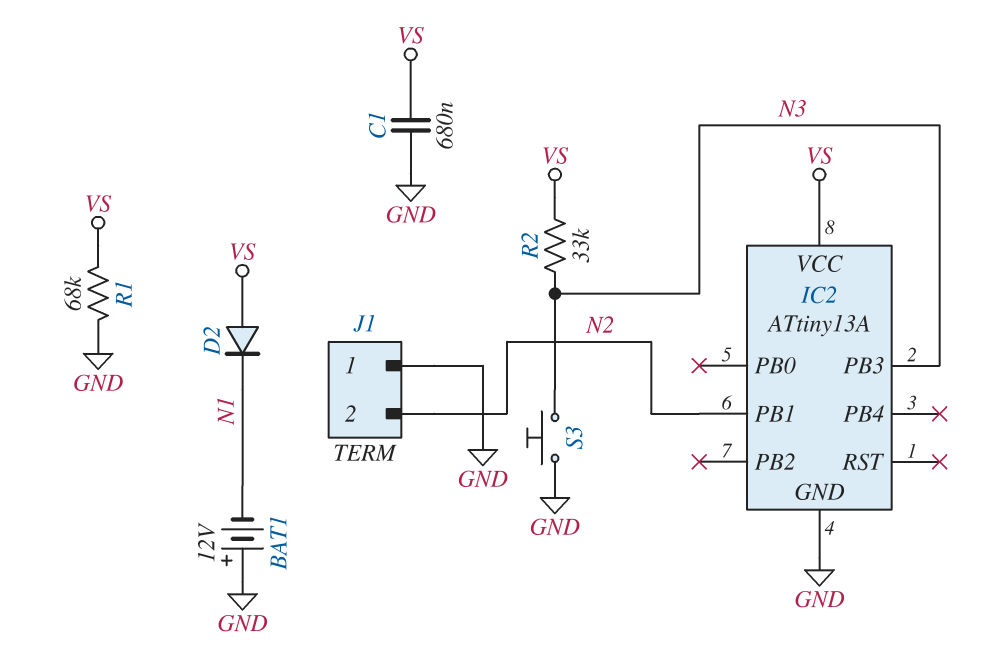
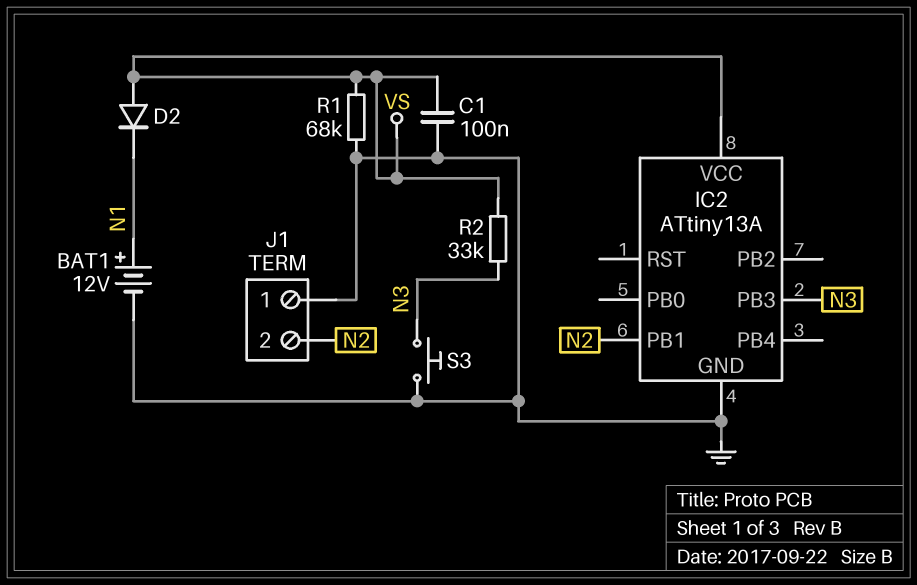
BAT1: 12V (plus GND, minus N1) -> 12V (plus N1, minus GND)
C1: 680nF (GND, VS) -> 100nF (GND, VS)

